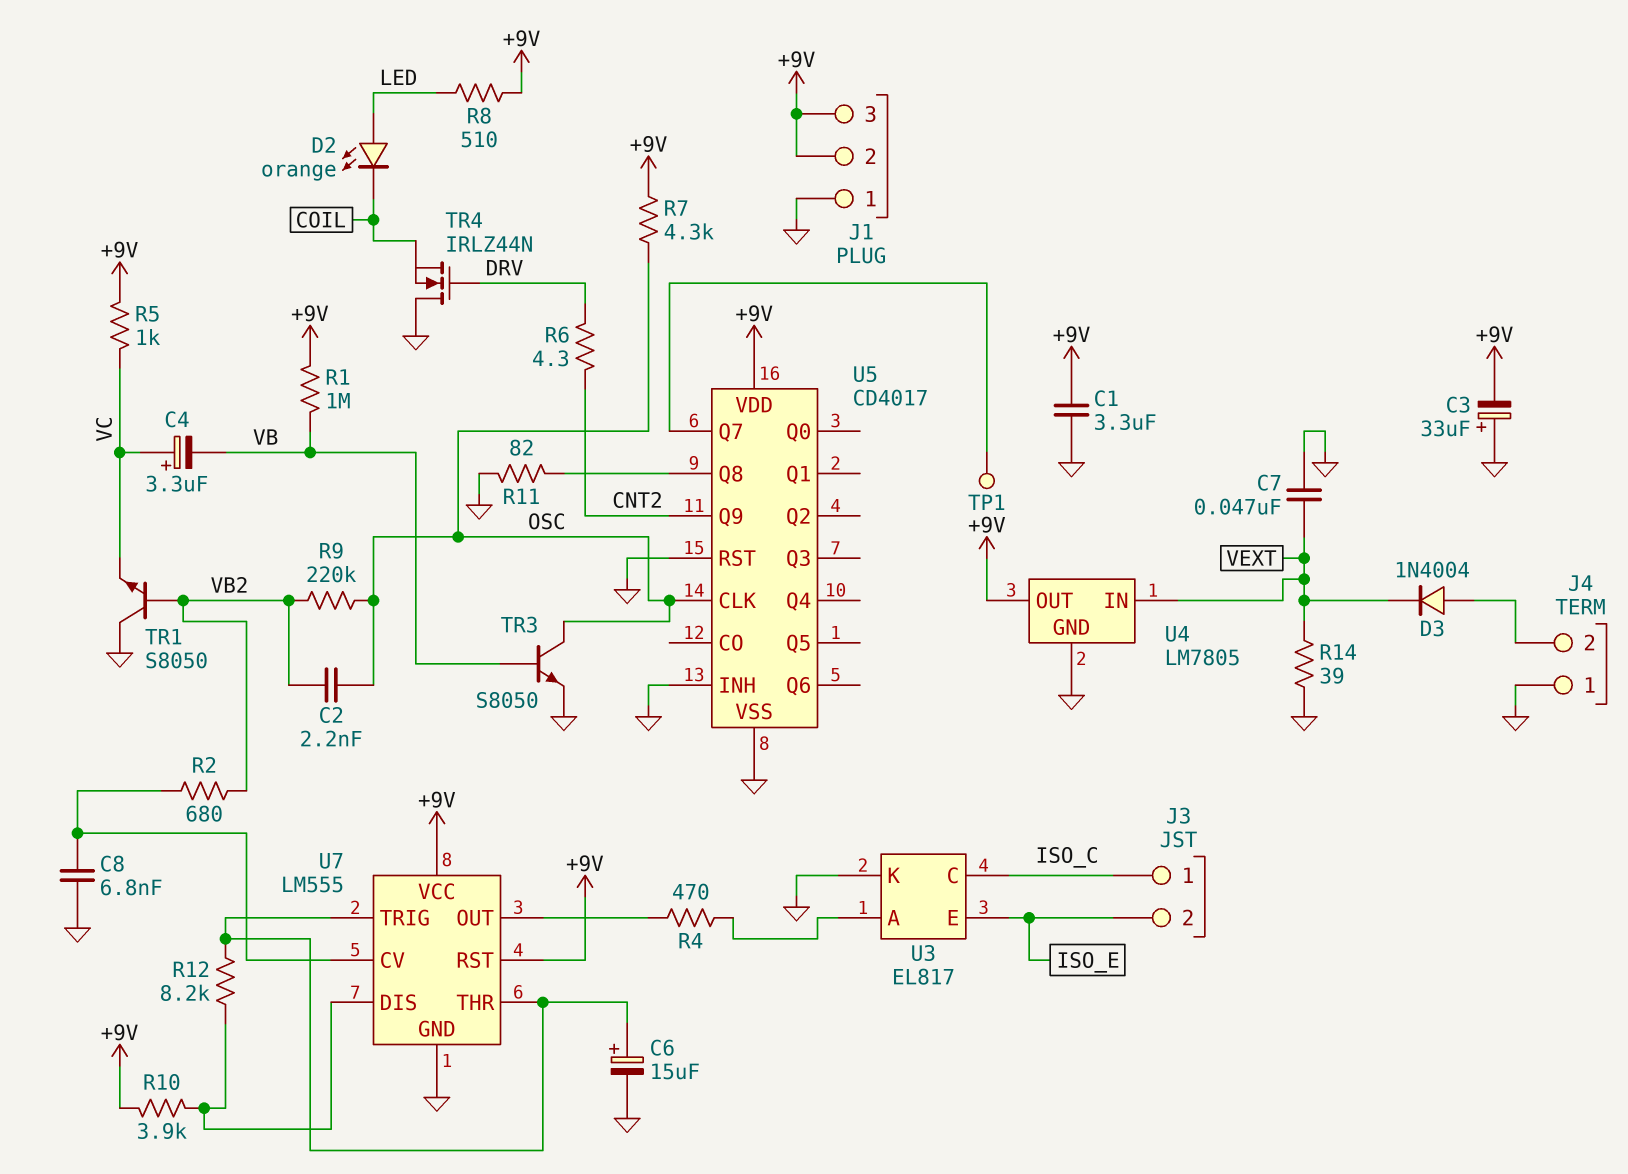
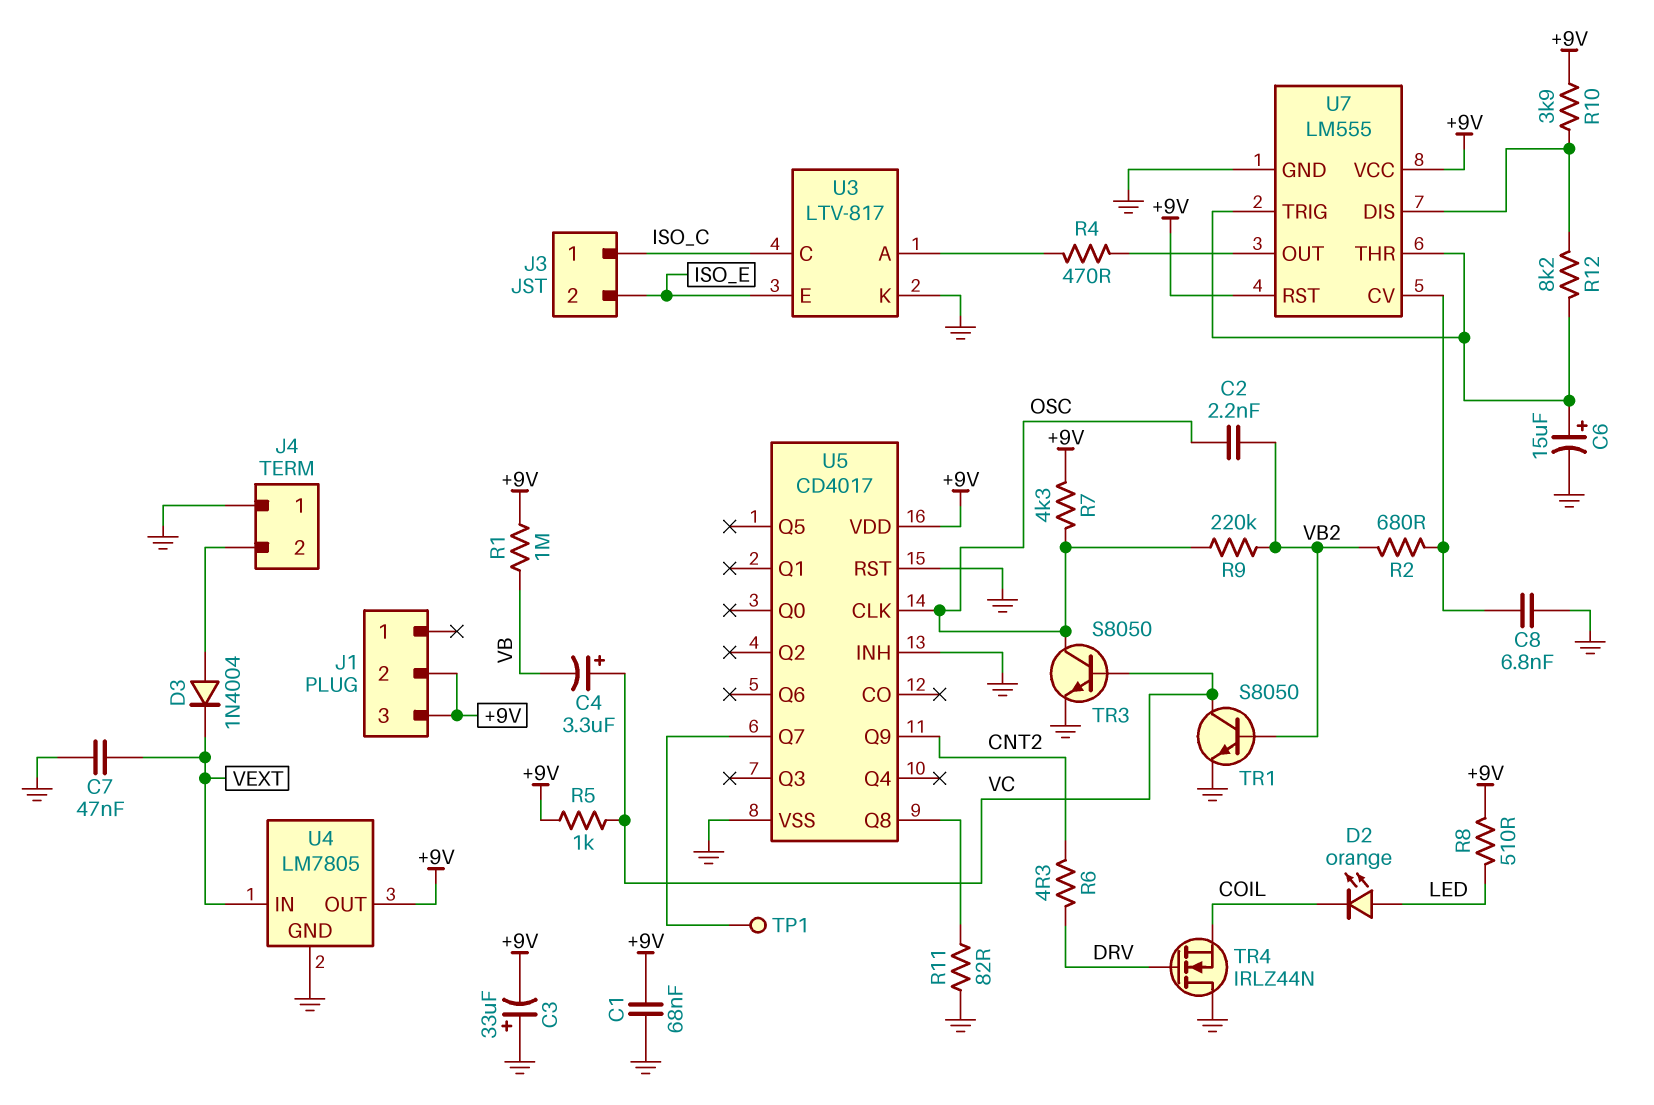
C1: 3.3uF (+9V, GND) -> 68nF (+9V, GND)
J1 pin 1: GND -> none
R14: 39 (GND, VEXT) -> none
TR1: NPN S8050 (B VB2, C GND, E VC) -> NPN S8050 (B VB2, C VC, E GND)
TR3: NPN S8050 (B VB, C OSC, E GND) -> NPN S8050 (B VC, C OSC, E GND)
U3: EL817 -> LTV-817

